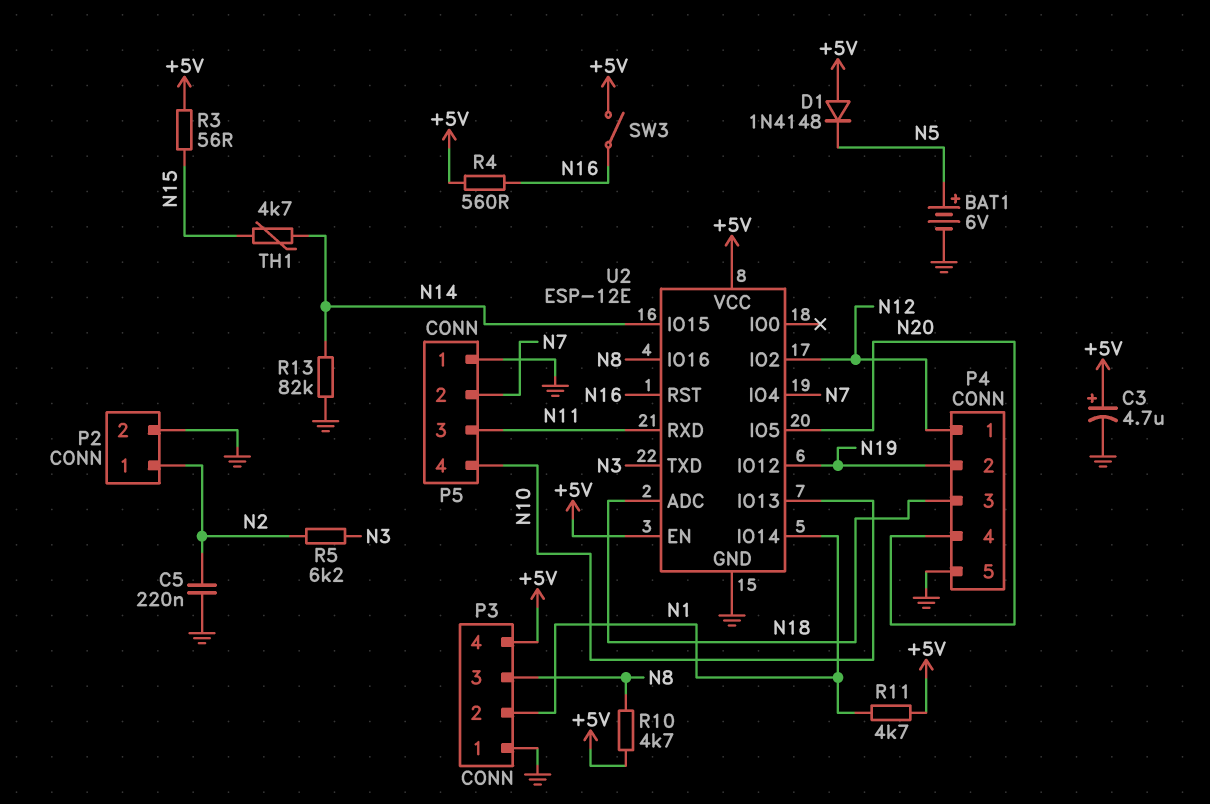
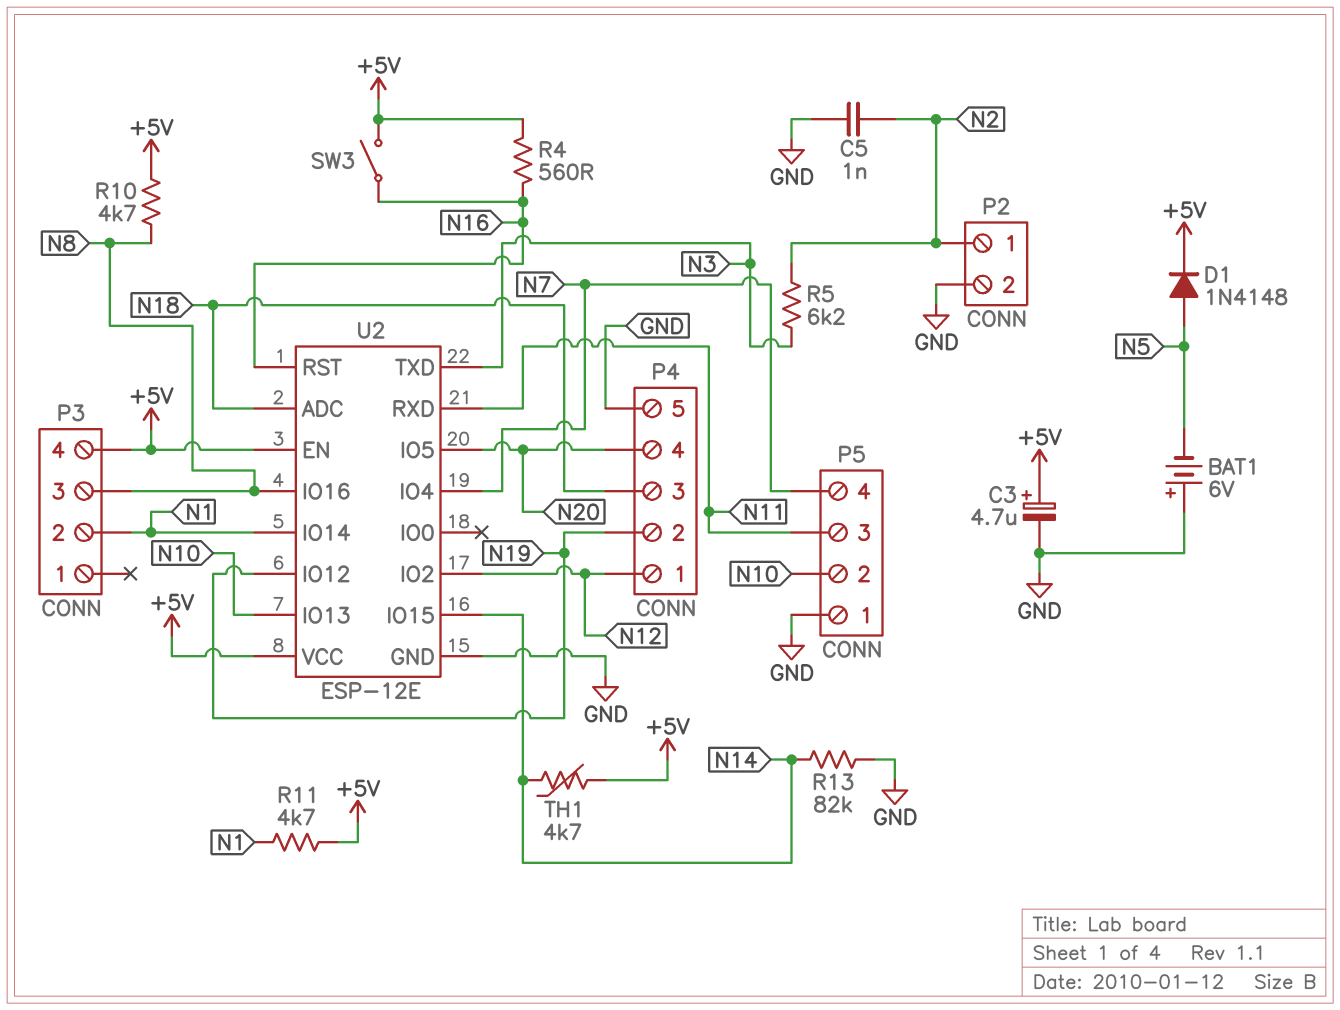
BAT1: 6V (plus N5, minus GND) -> 6V (plus GND, minus N5)
C5: 220nF (GND, N2) -> 1nF (GND, N2)
D1: diode 1N4148 (A +5V, K N5) -> diode 1N4148 (A N5, K +5V)
P3 pin 1: GND -> none
P5 pin 2: N7 -> N10
P5 pin 4: N10 -> N7
R3: 56 (+5V, N15) -> none
TH1: 4.7k (N14, N15) -> 4.7k (+5V, N14)

